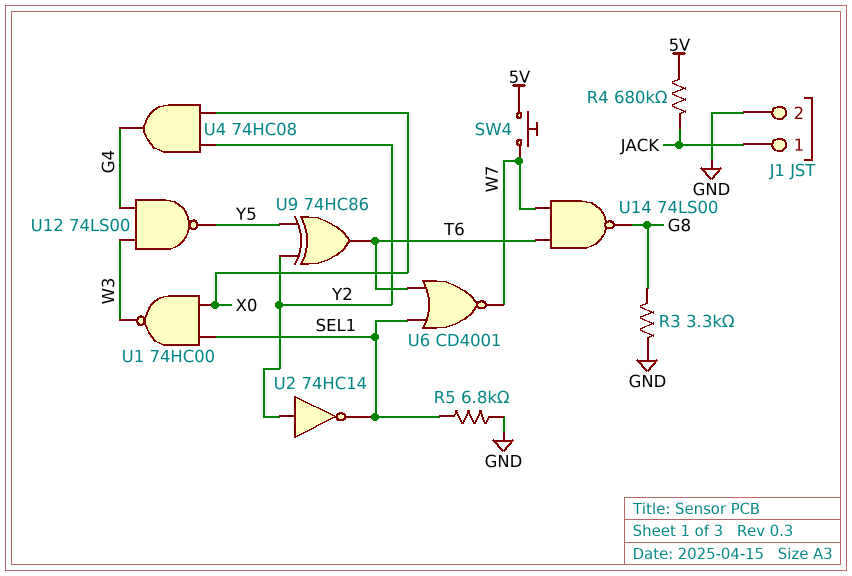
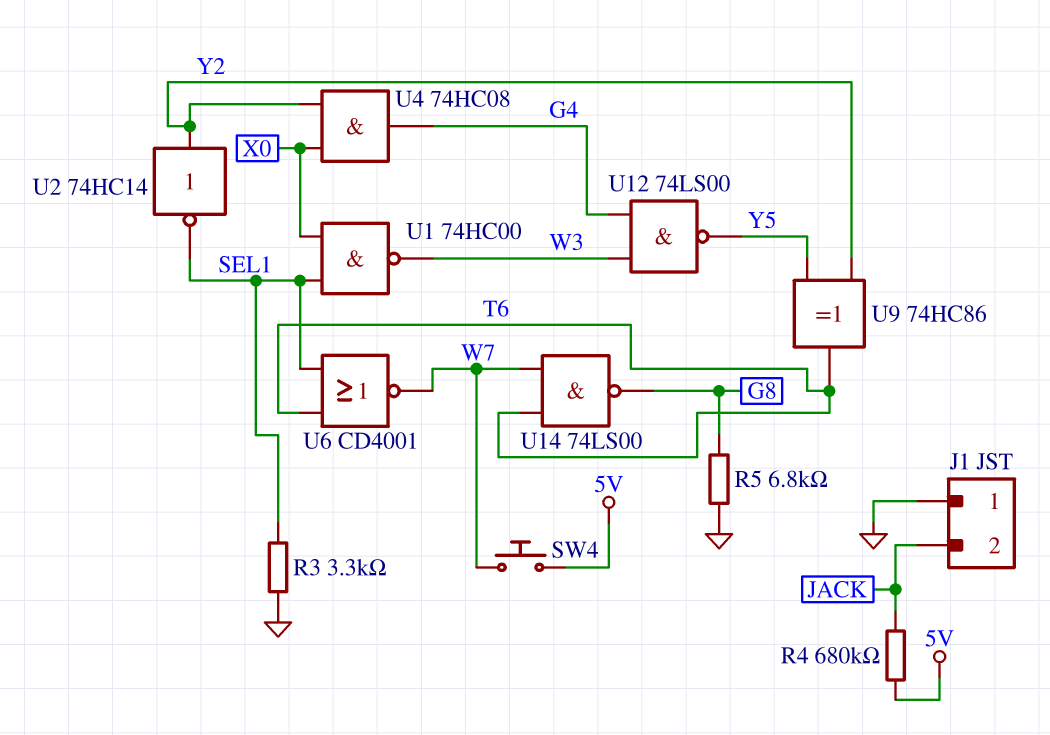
J1 pin 1: JACK -> GND
J1 pin 2: GND -> JACK
R3: 3.3k (G8, GND) -> 3.3k (GND, SEL1)
R5: 6.8k (GND, SEL1) -> 6.8k (G8, GND)

